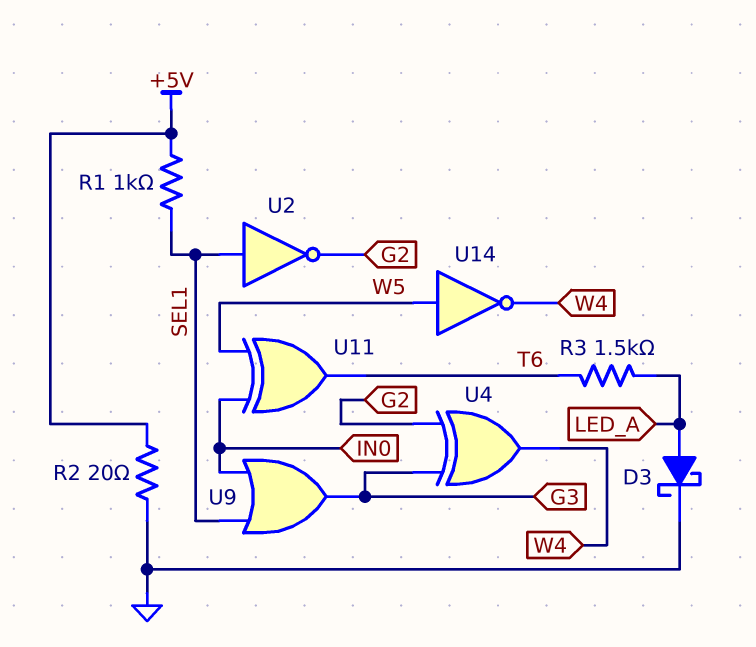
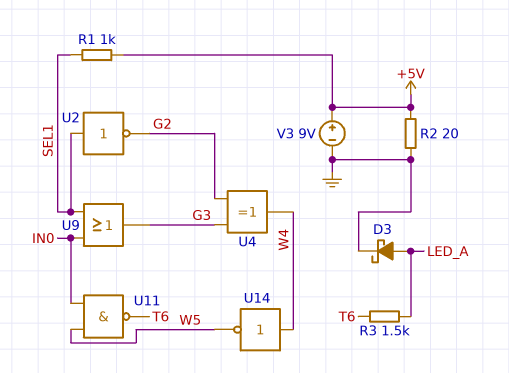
U11: XOR (in IN0, in W5, out T6) -> NAND (in IN0, in W5, out T6)
U14: NOT (in W5, out W4) -> NOT (in W4, out W5)
V3: none -> 9V (plus +5V, minus GND)

